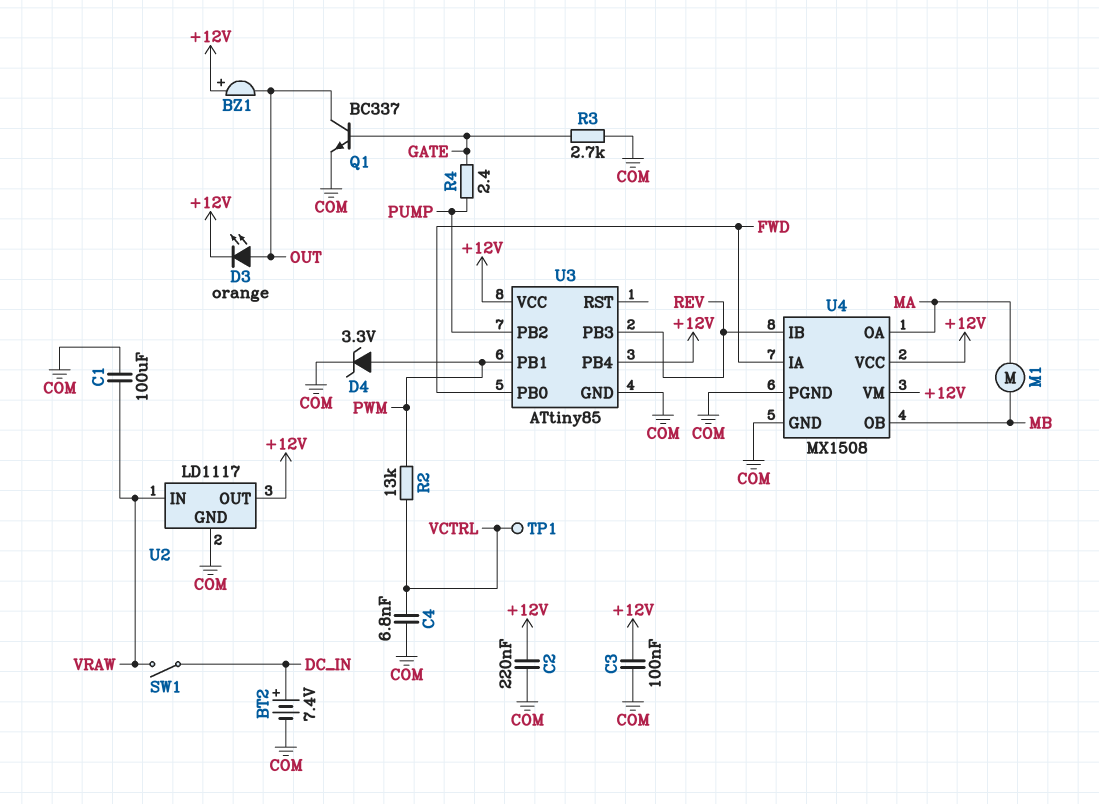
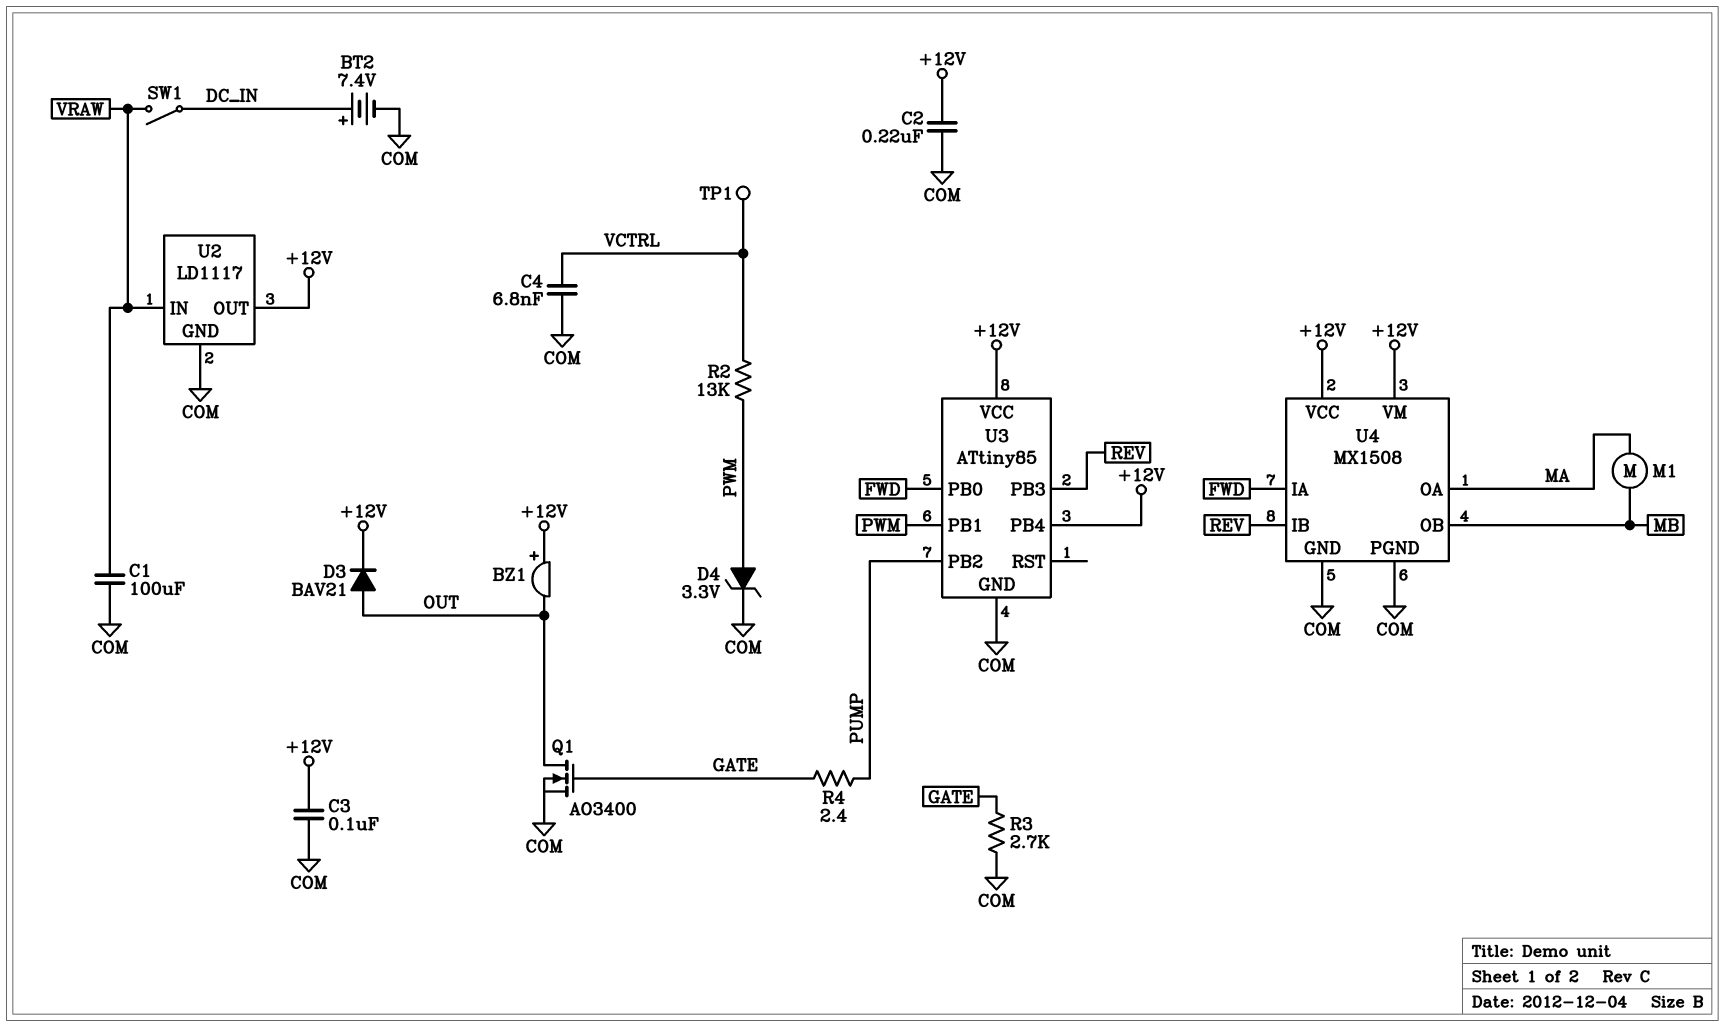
D3: LED orange (A OUT, K +12V) -> diode BAV21 (A OUT, K +12V)
Q1: NPN BC337 (B GATE, C OUT, E COM) -> NMOS AO3400 (G GATE, D OUT, S COM)

